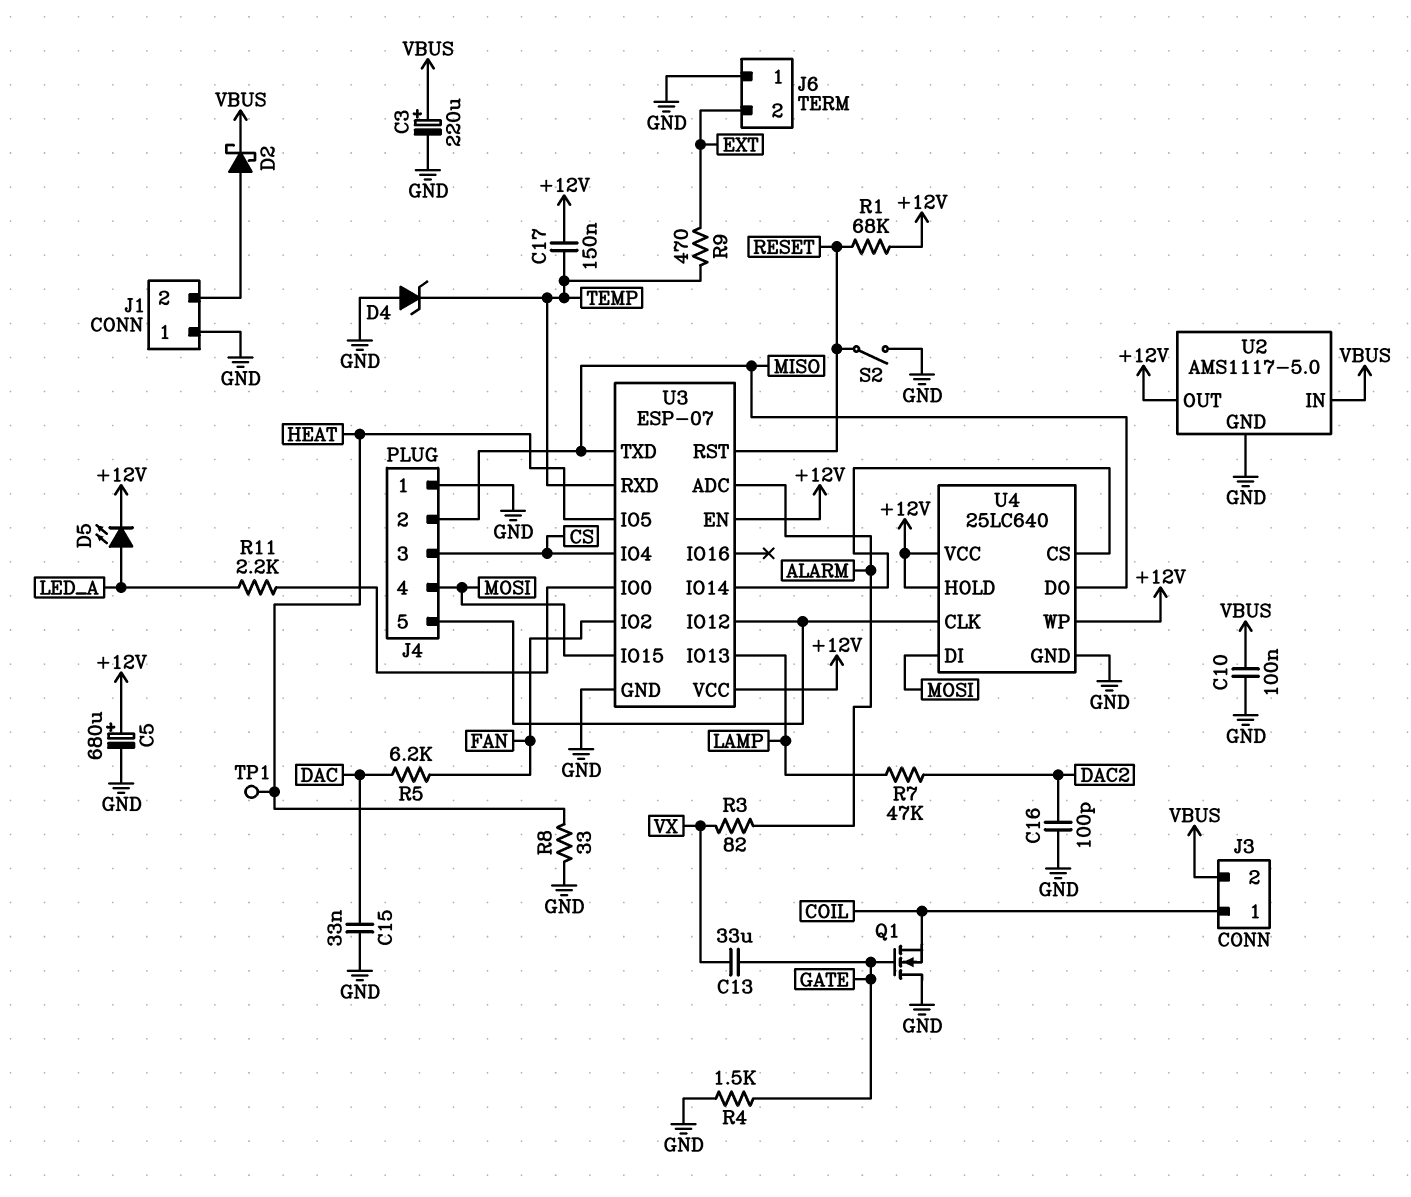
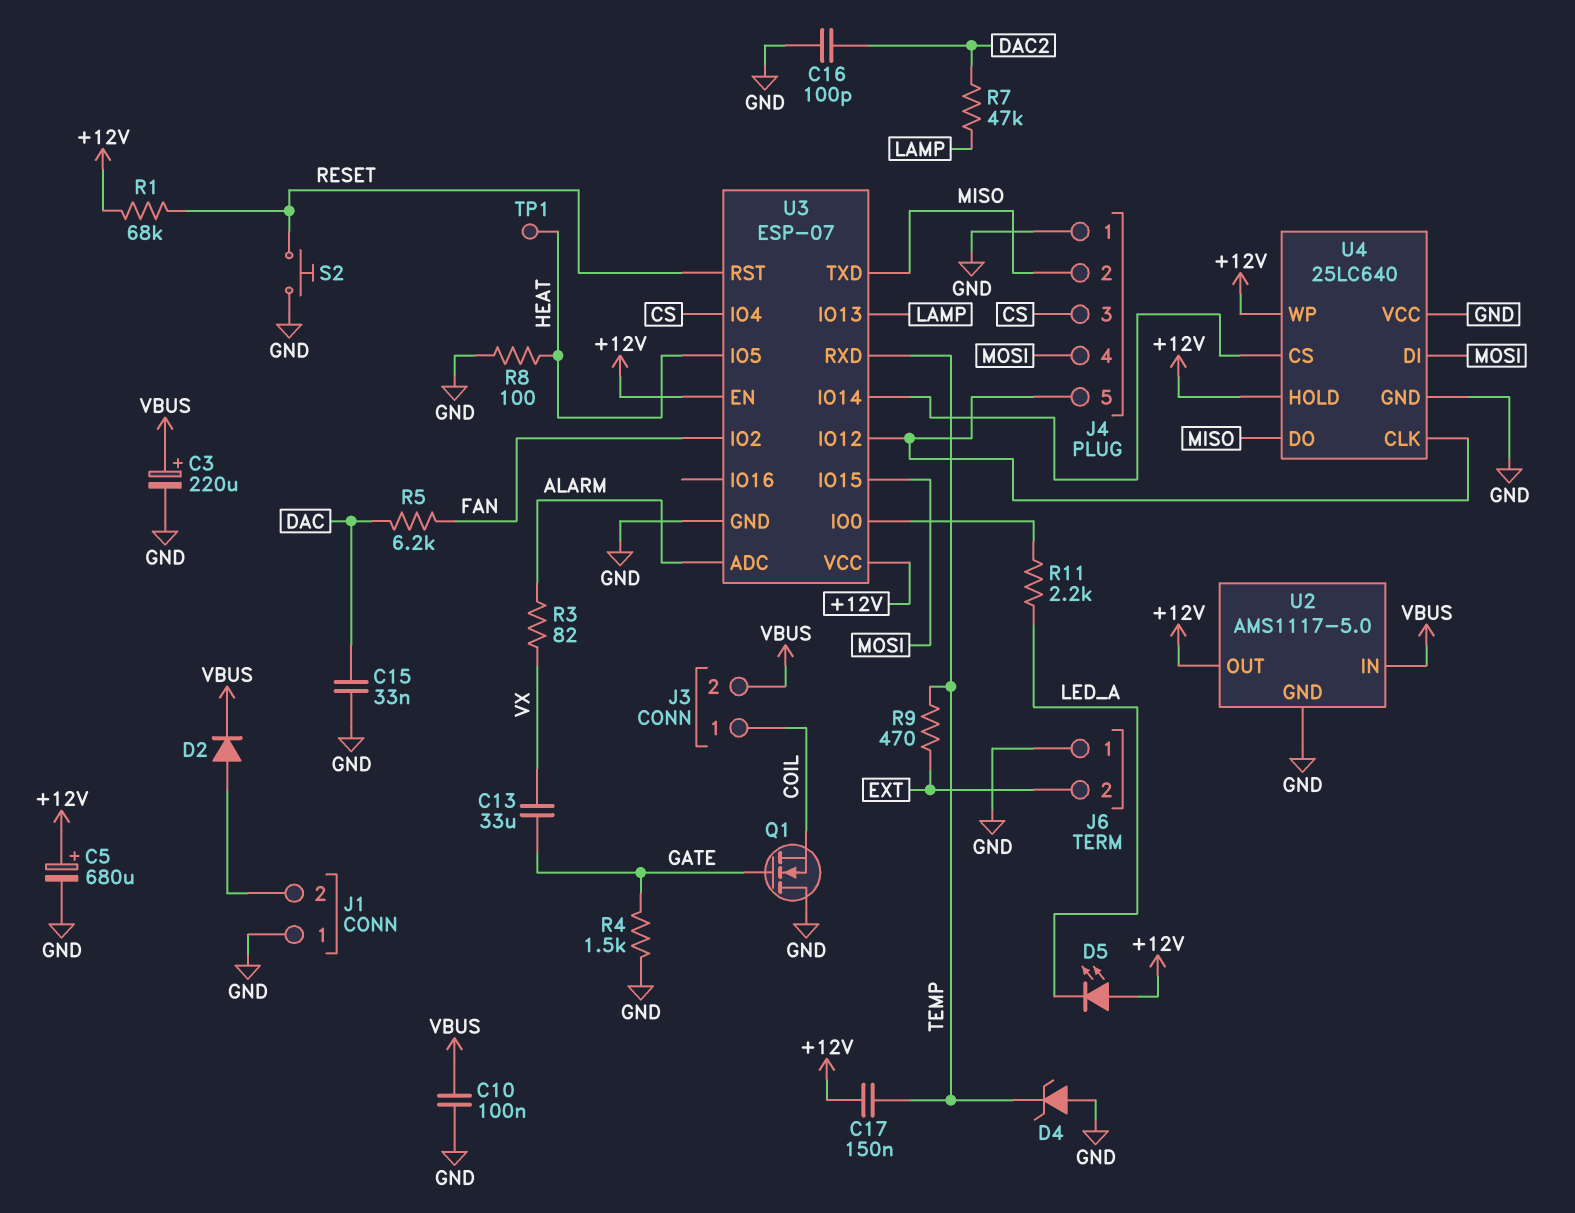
D2: schottky (A J1/2, K VBUS) -> diode (A J1/2, K VBUS)
D5: LED (A LED_A, K +12V) -> LED (A +12V, K LED_A)
R8: 33 (GND, HEAT) -> 100 (GND, HEAT)
S2: switch (GND, RESET) -> button (GND, RESET)
U4 pin VCC: +12V -> GND

